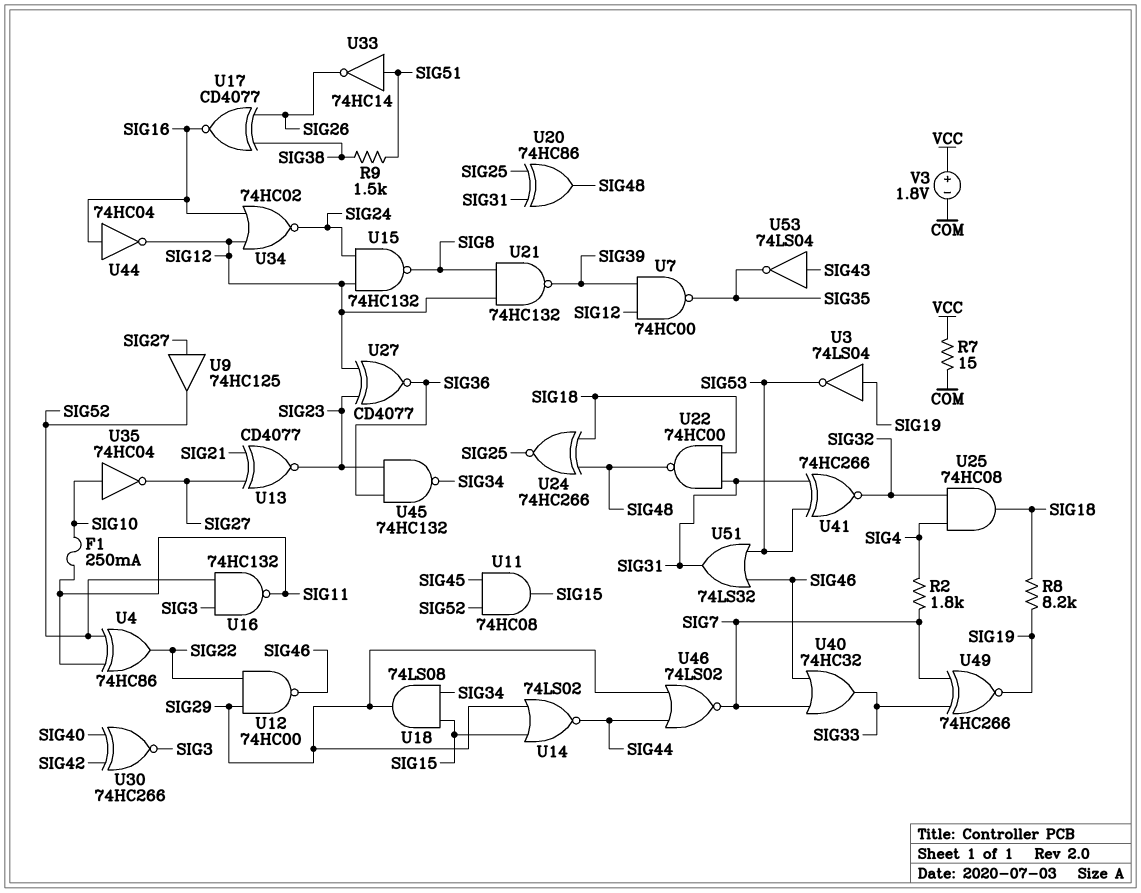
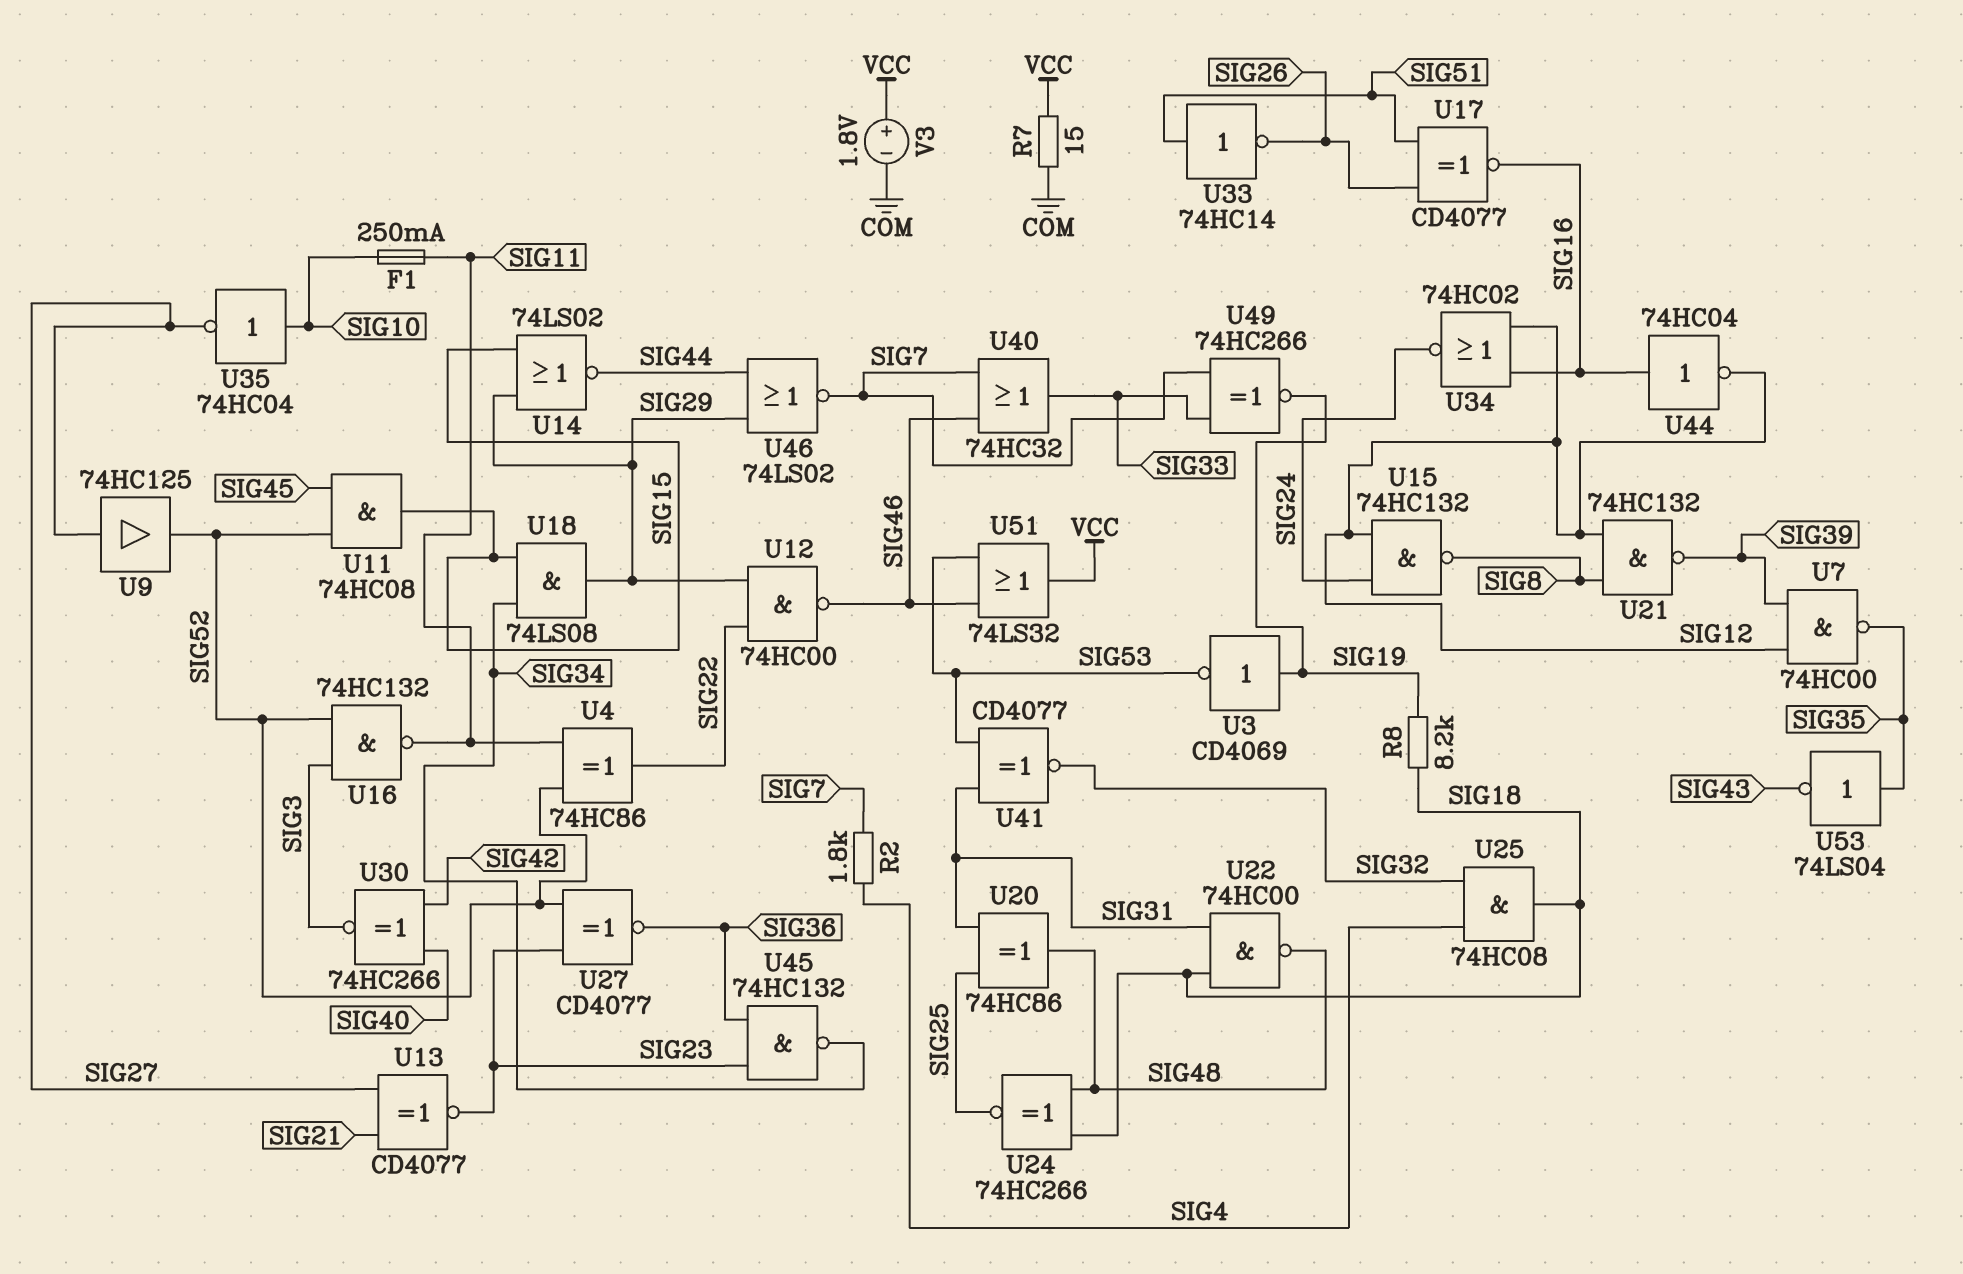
R9: 1.5k (SIG38, SIG51) -> none
U3: NOT 74LS04 (in SIG19, out SIG53) -> NOT CD4069 (in SIG19, out SIG53)
U17: XNOR CD4077 (in SIG26, in SIG38, out SIG16) -> XNOR CD4077 (in SIG26, in SIG51, out SIG16)
U27: XNOR CD4077 (in SIG12, in SIG23, out SIG36) -> XNOR CD4077 (in SIG23, in SIG52, out SIG36)
U41: XNOR 74HC266 (in SIG31, in SIG53, out SIG32) -> XNOR CD4077 (in SIG31, in SIG53, out SIG32)
U51: OR 74LS32 (in SIG46, in SIG53, out SIG31) -> OR 74LS32 (in SIG46, in SIG53, out VCC)
U53: NOT 74LS04 (in SIG43, out SIG35) -> NOT 74LS04 (in SIG35, out SIG43)

